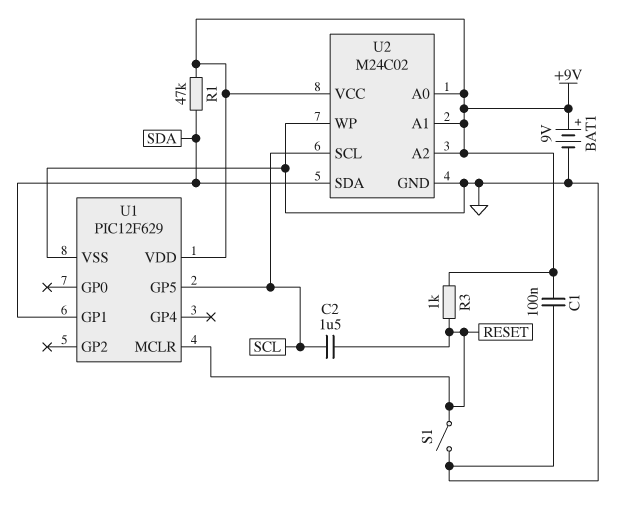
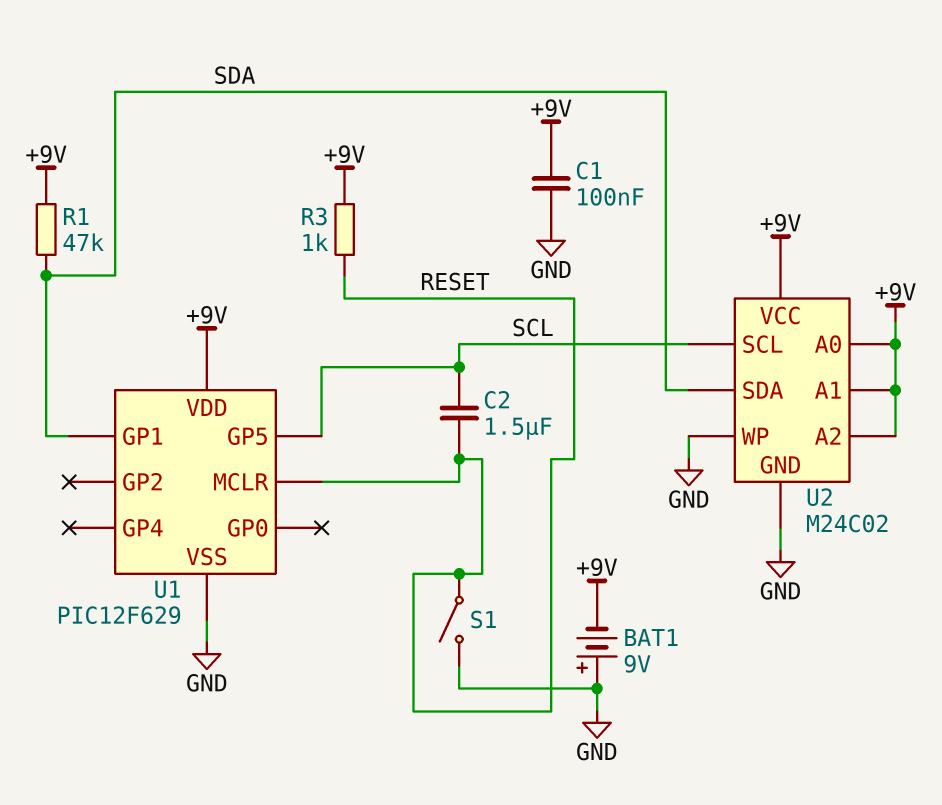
BAT1: 9V (plus +9V, minus GND) -> 9V (plus GND, minus +9V)

